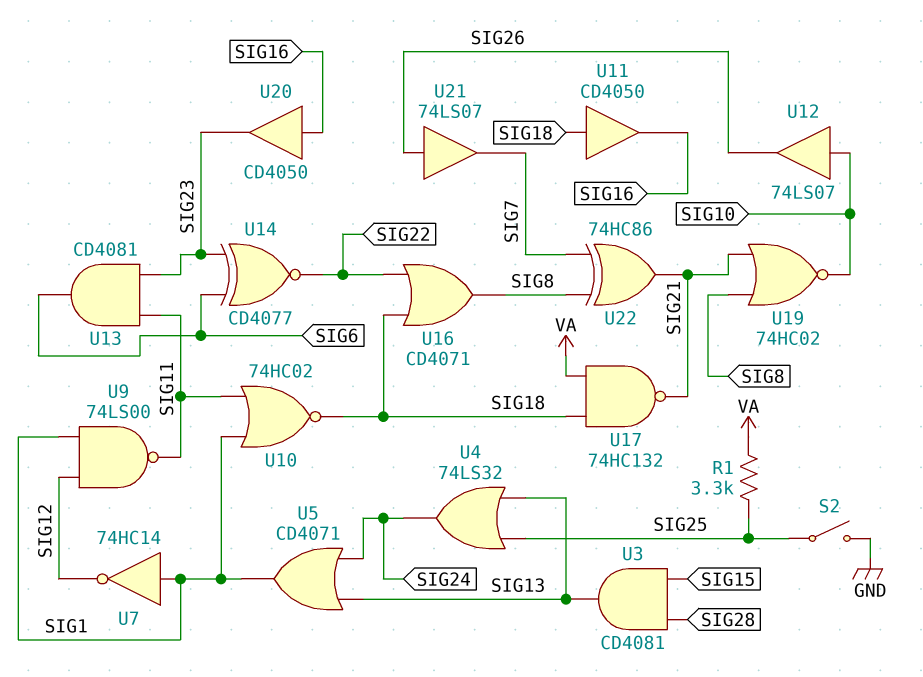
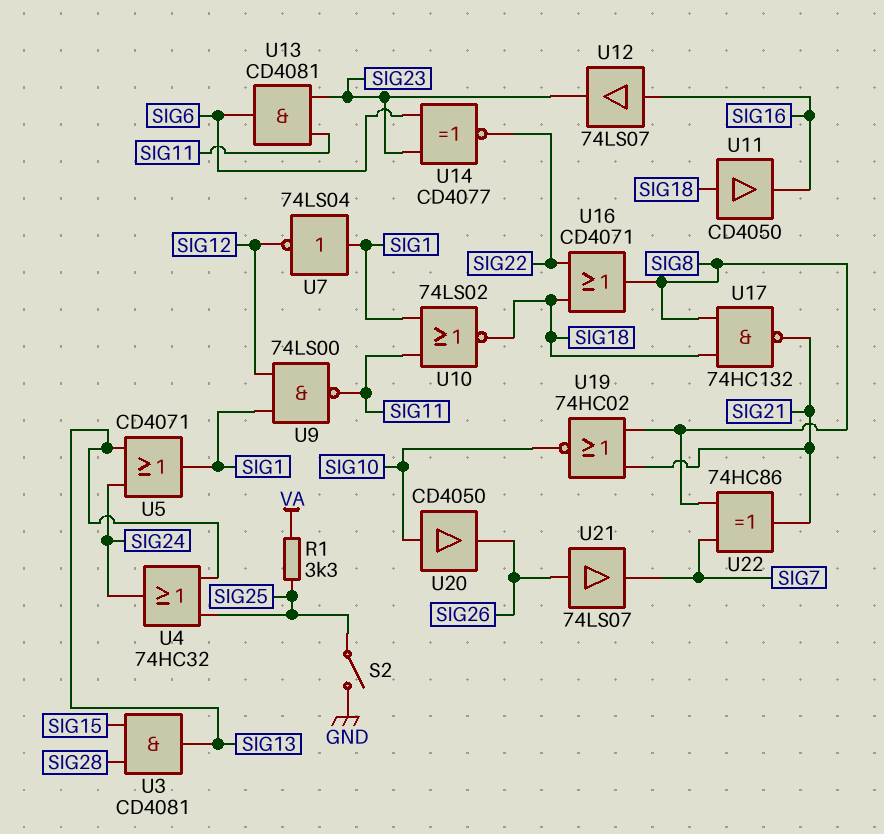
U4: OR 74LS32 (in SIG13, in SIG25, out SIG24) -> OR 74HC32 (in SIG13, in SIG25, out SIG24)
U7: NOT 74HC14 (in SIG1, out SIG12) -> NOT 74LS04 (in SIG1, out SIG12)
U10: NOR 74HC02 (in SIG1, in SIG11, out SIG18) -> NOR 74LS02 (in SIG1, in SIG11, out SIG18)
U12: buffer 74LS07 (in SIG10, out SIG26) -> buffer 74LS07 (in SIG16, out SIG23)
U17: NAND 74HC132 (in SIG18, in VA, out SIG21) -> NAND 74HC132 (in SIG8, in SIG18, out SIG21)
U20: buffer CD4050 (in SIG16, out SIG23) -> buffer CD4050 (in SIG10, out SIG26)

